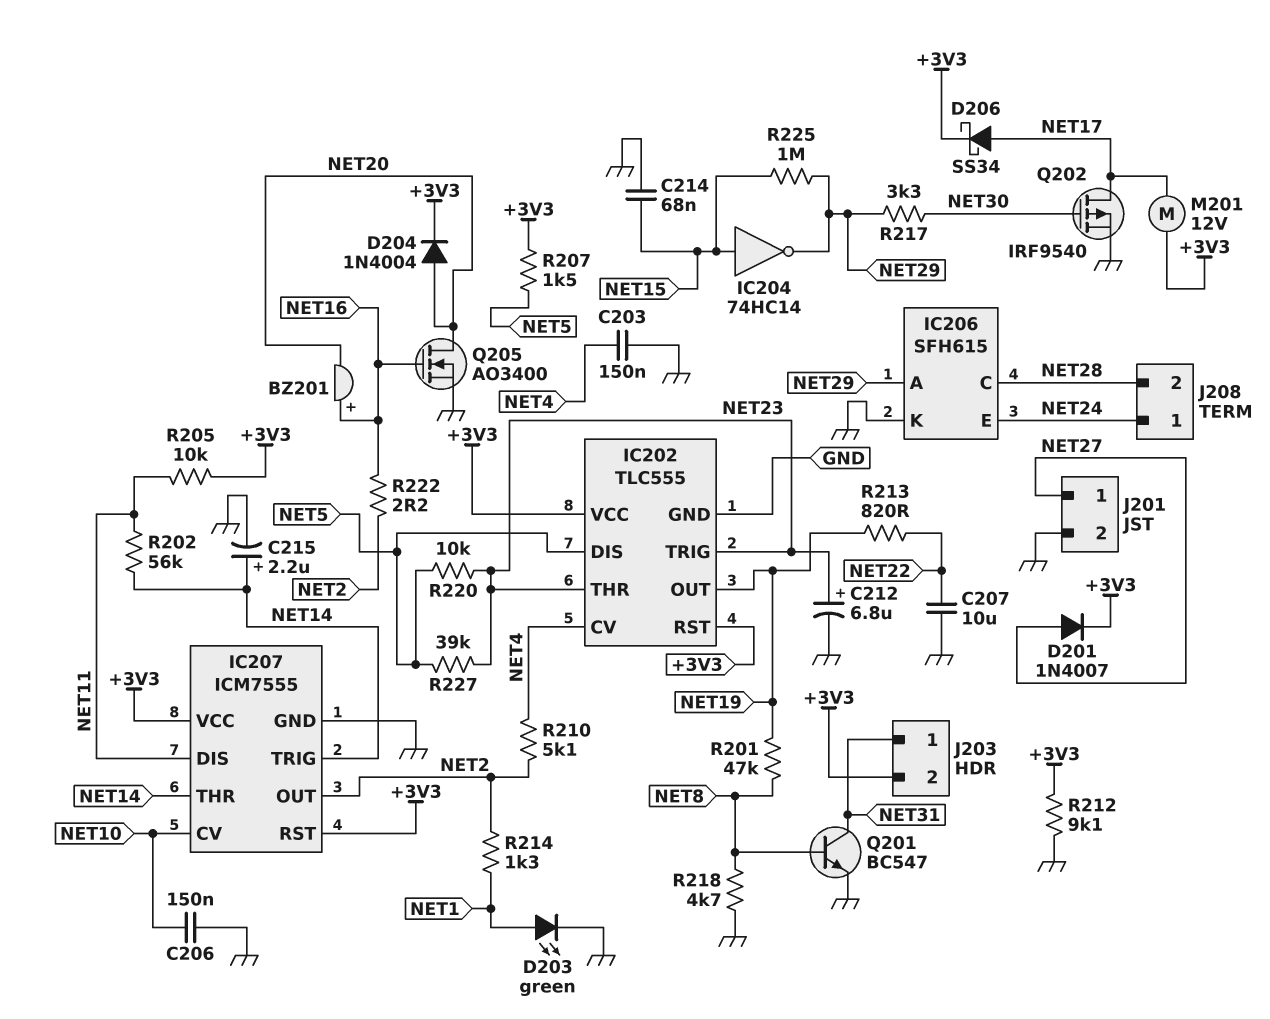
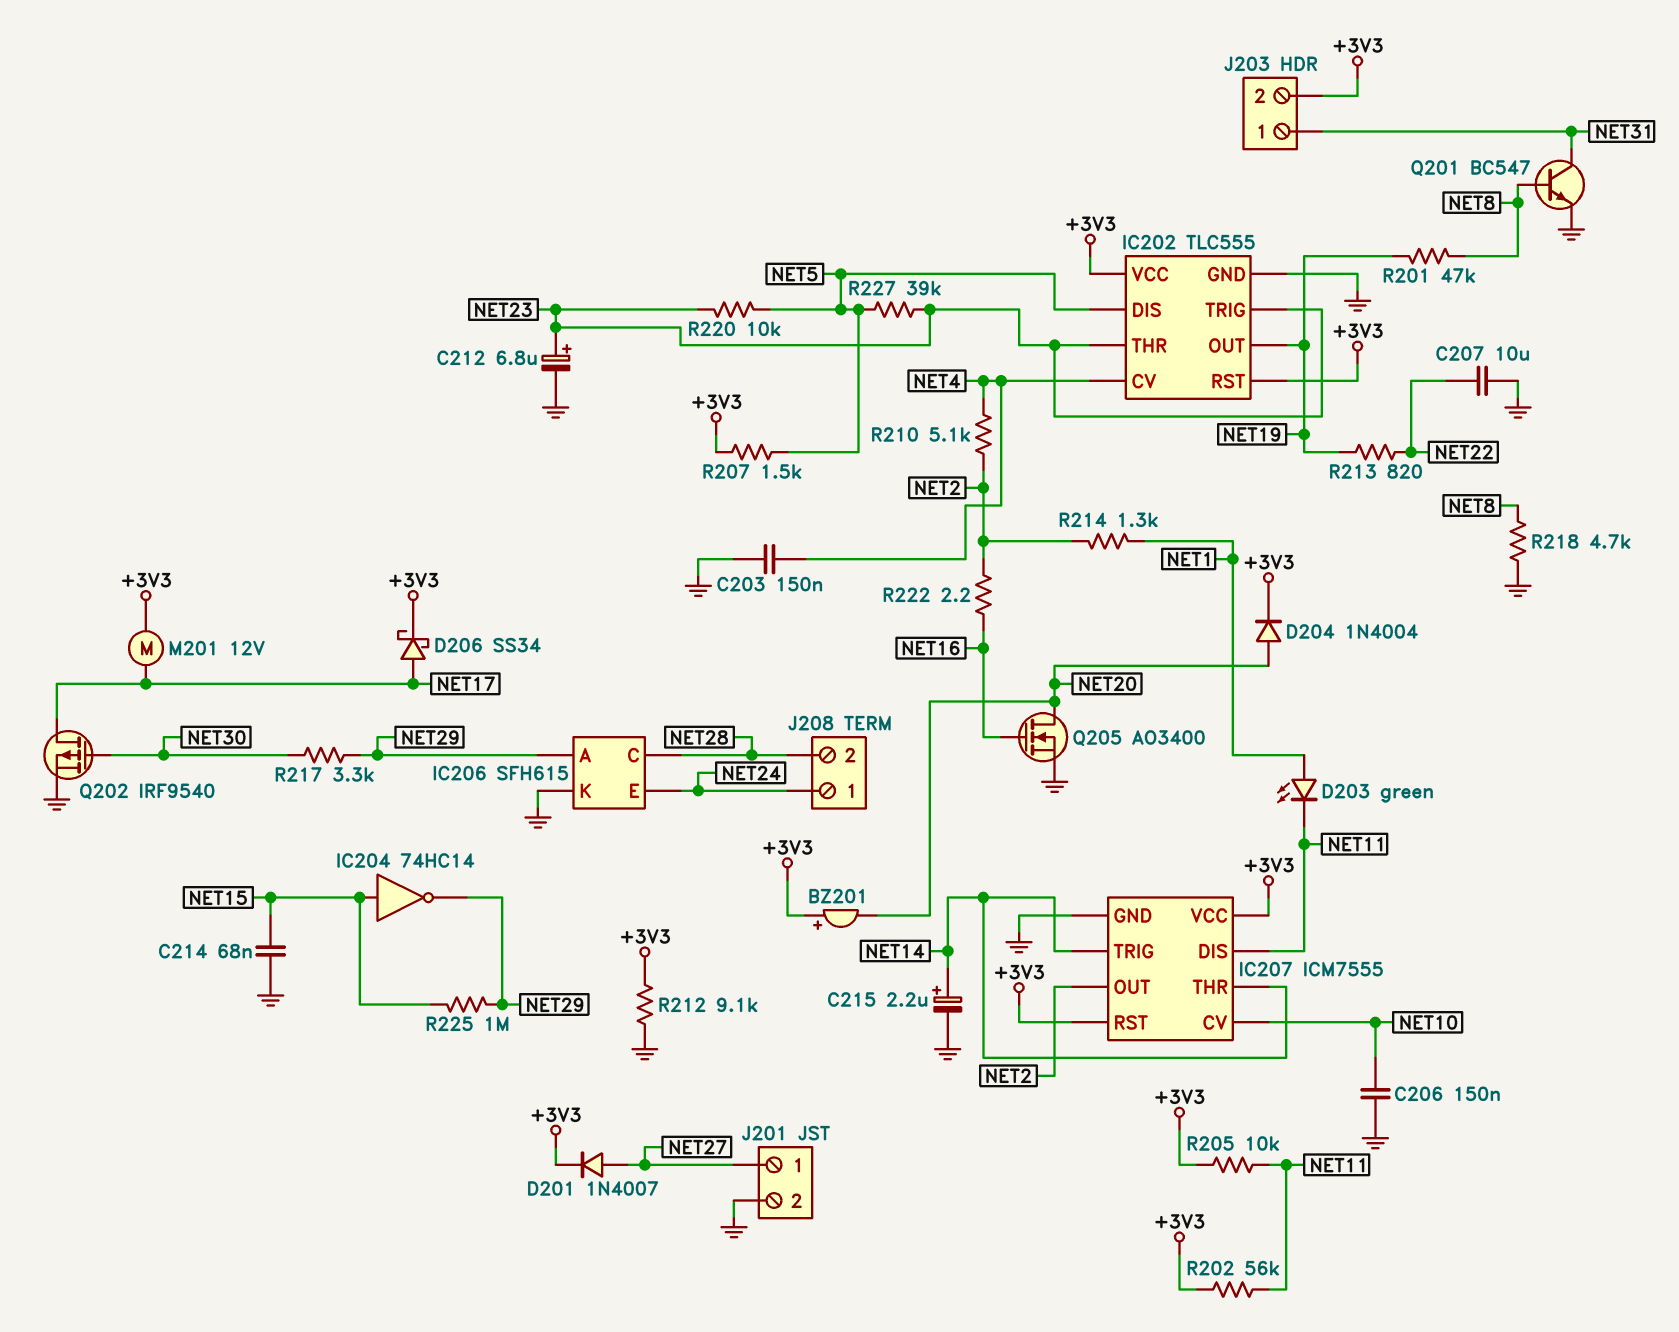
BZ201: buzzer (plus NET16, minus NET20) -> buzzer (plus +3V3, minus NET20)
D203: LED green (A NET1, K GND) -> LED green (A NET1, K NET11)
R202: 56k (NET11, NET14) -> 56k (+3V3, NET11)

